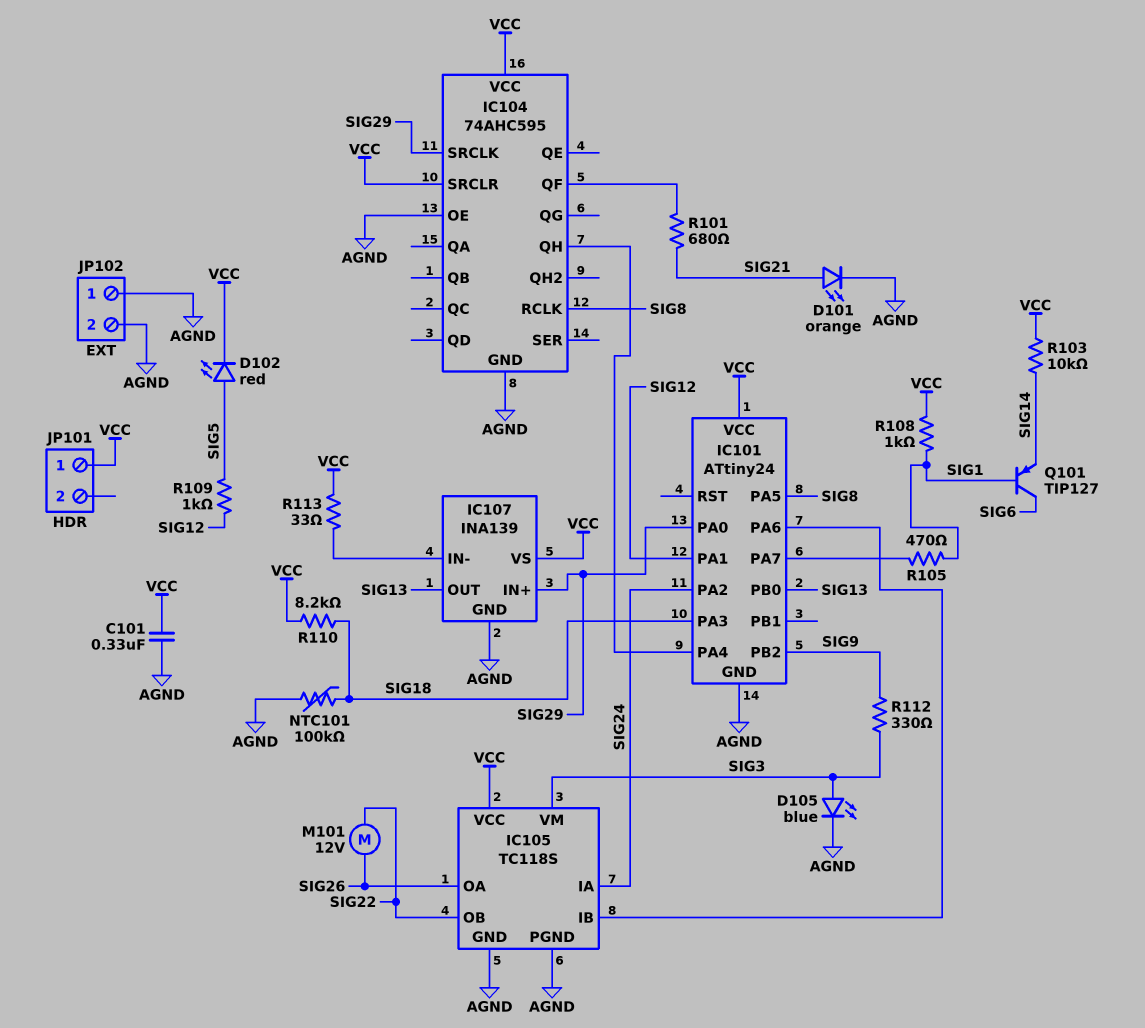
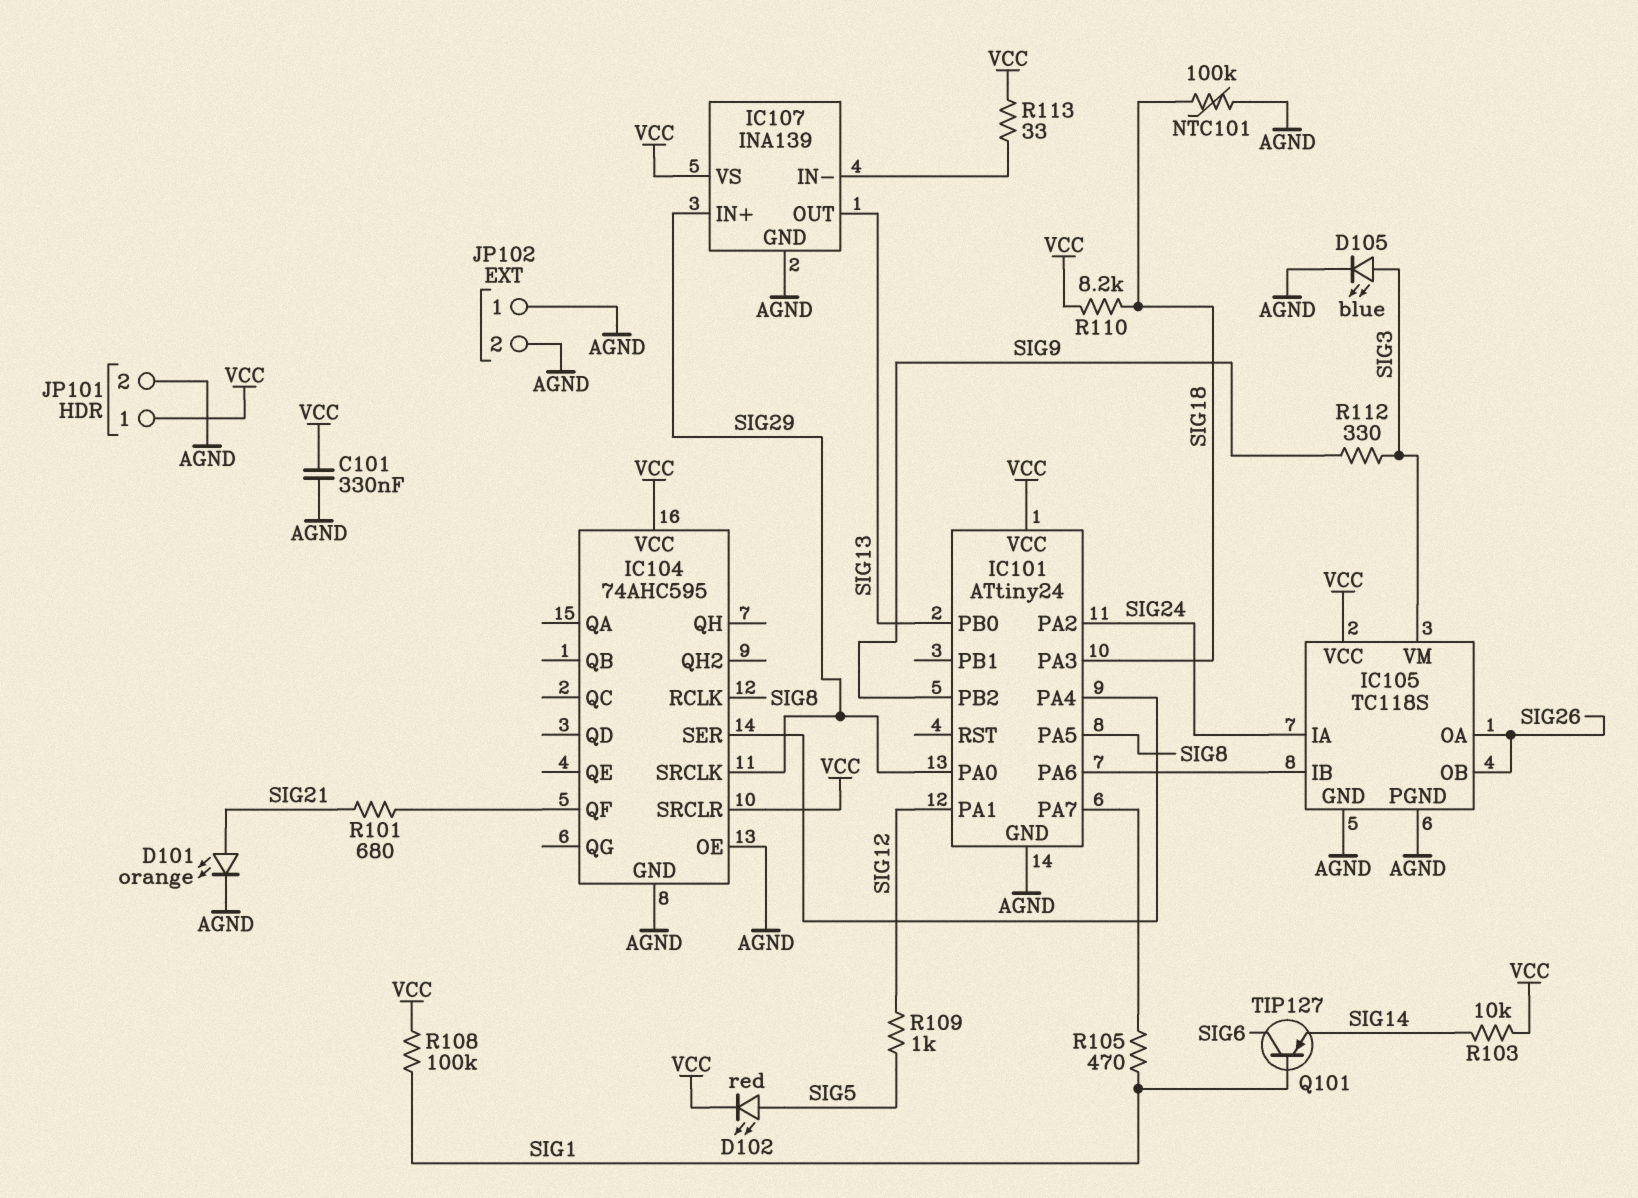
IC104 pin QH: IC101/PA4 -> none
IC104 pin SER: none -> IC101/PA4
IC105 pin OB: SIG22 -> SIG26
JP101 pin 2: none -> AGND
M101: motor 12V (SIG22, SIG26) -> none
R108: 1k (SIG1, VCC) -> 100k (SIG1, VCC)

